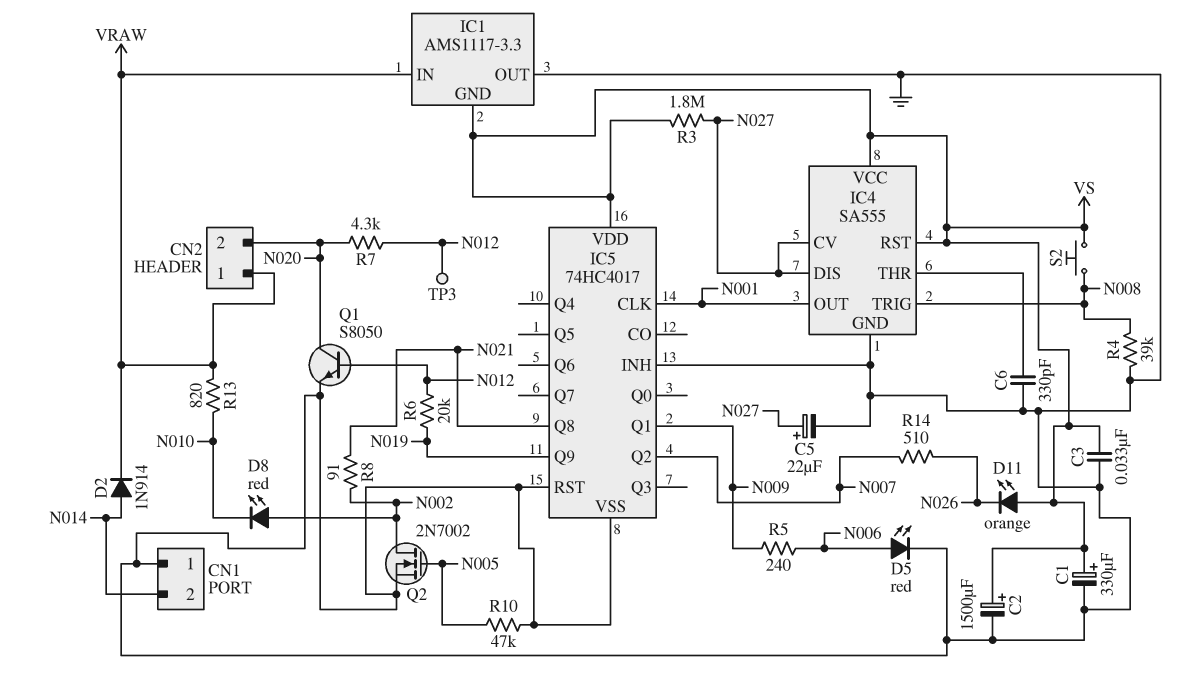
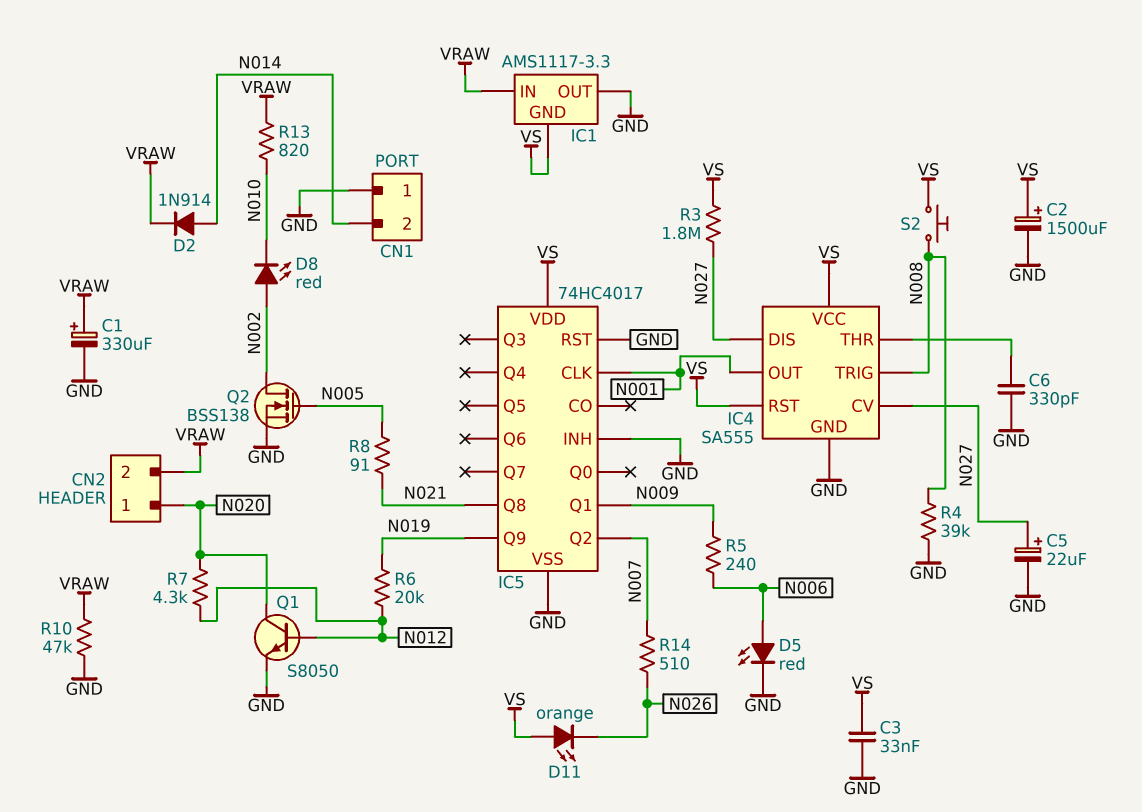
C1: 330uF (plus VS, minus GND) -> 330uF (plus VRAW, minus GND)
CN2 pin 1: VRAW -> N020
CN2 pin 2: N020 -> VRAW
Q2: NMOS 2N7002 (G N005, D N002, S GND) -> NMOS BSS138 (G N005, D N002, S GND)
R8: 91 (N002, N021) -> 91 (N005, N021)
R10: 47k (GND, N005) -> 47k (GND, VRAW)
TP3: test point (N012) -> none

